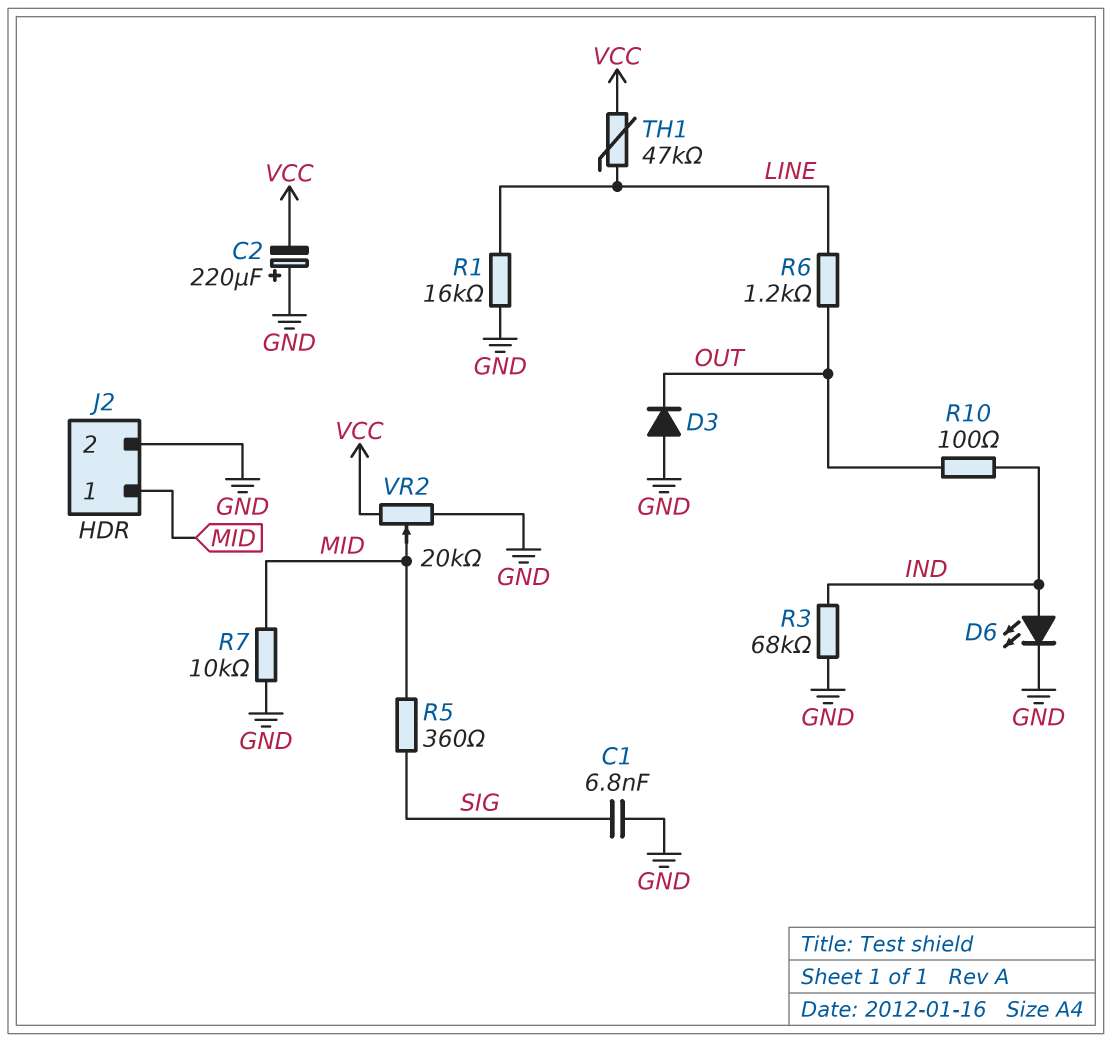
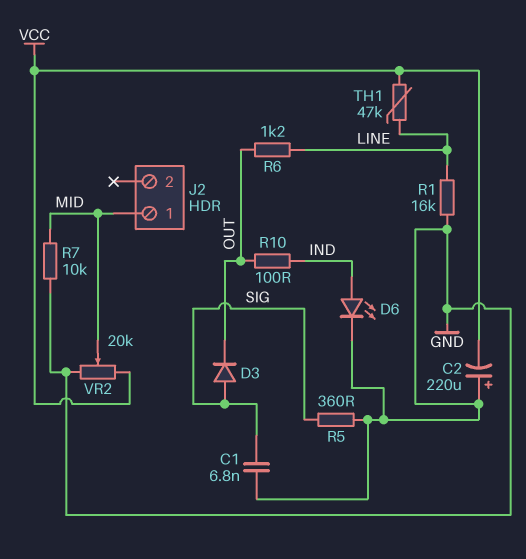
D3: diode (A GND, K OUT) -> diode (A SIG, K OUT)
J2 pin 2: GND -> none
R3: 68k (GND, IND) -> none
R5: 360 (MID, SIG) -> 360 (GND, SIG)

